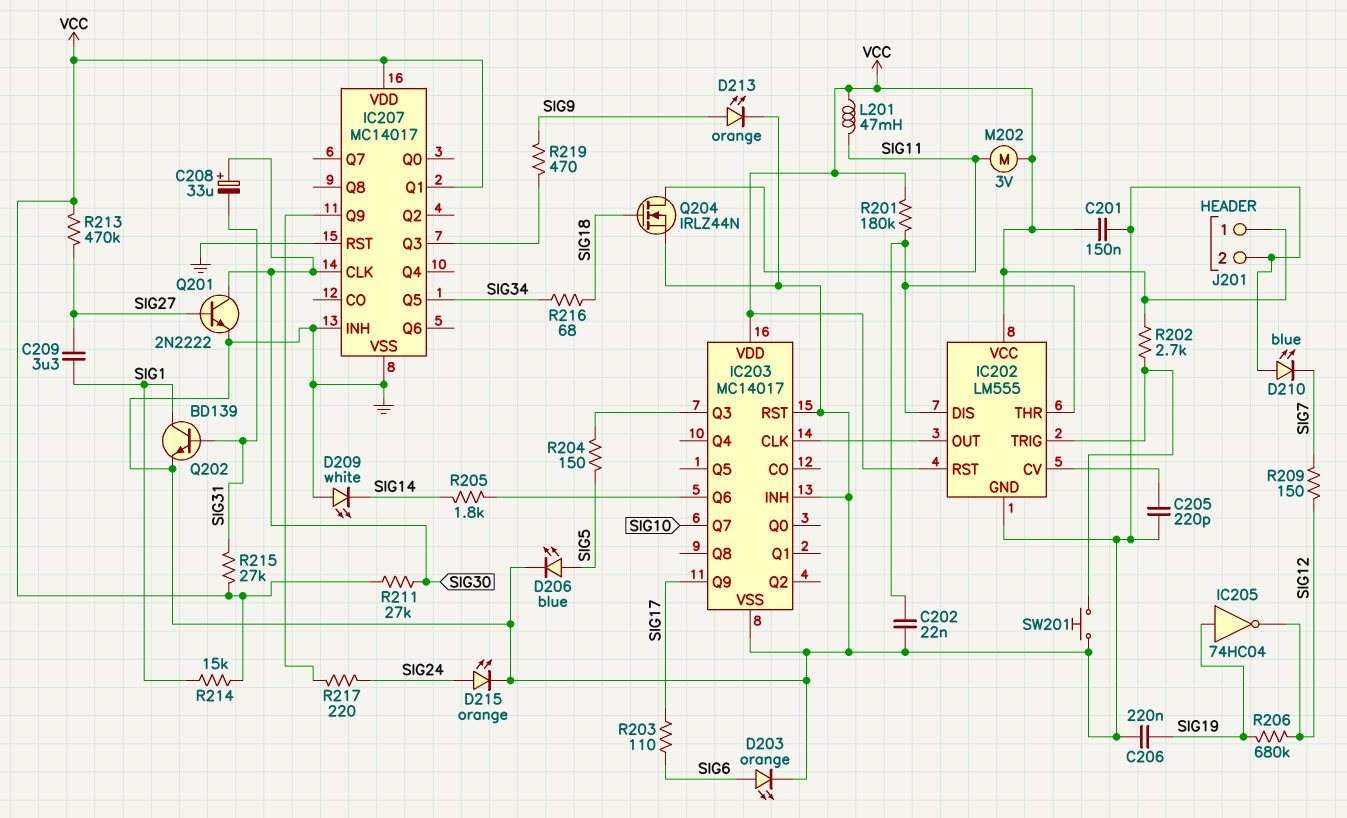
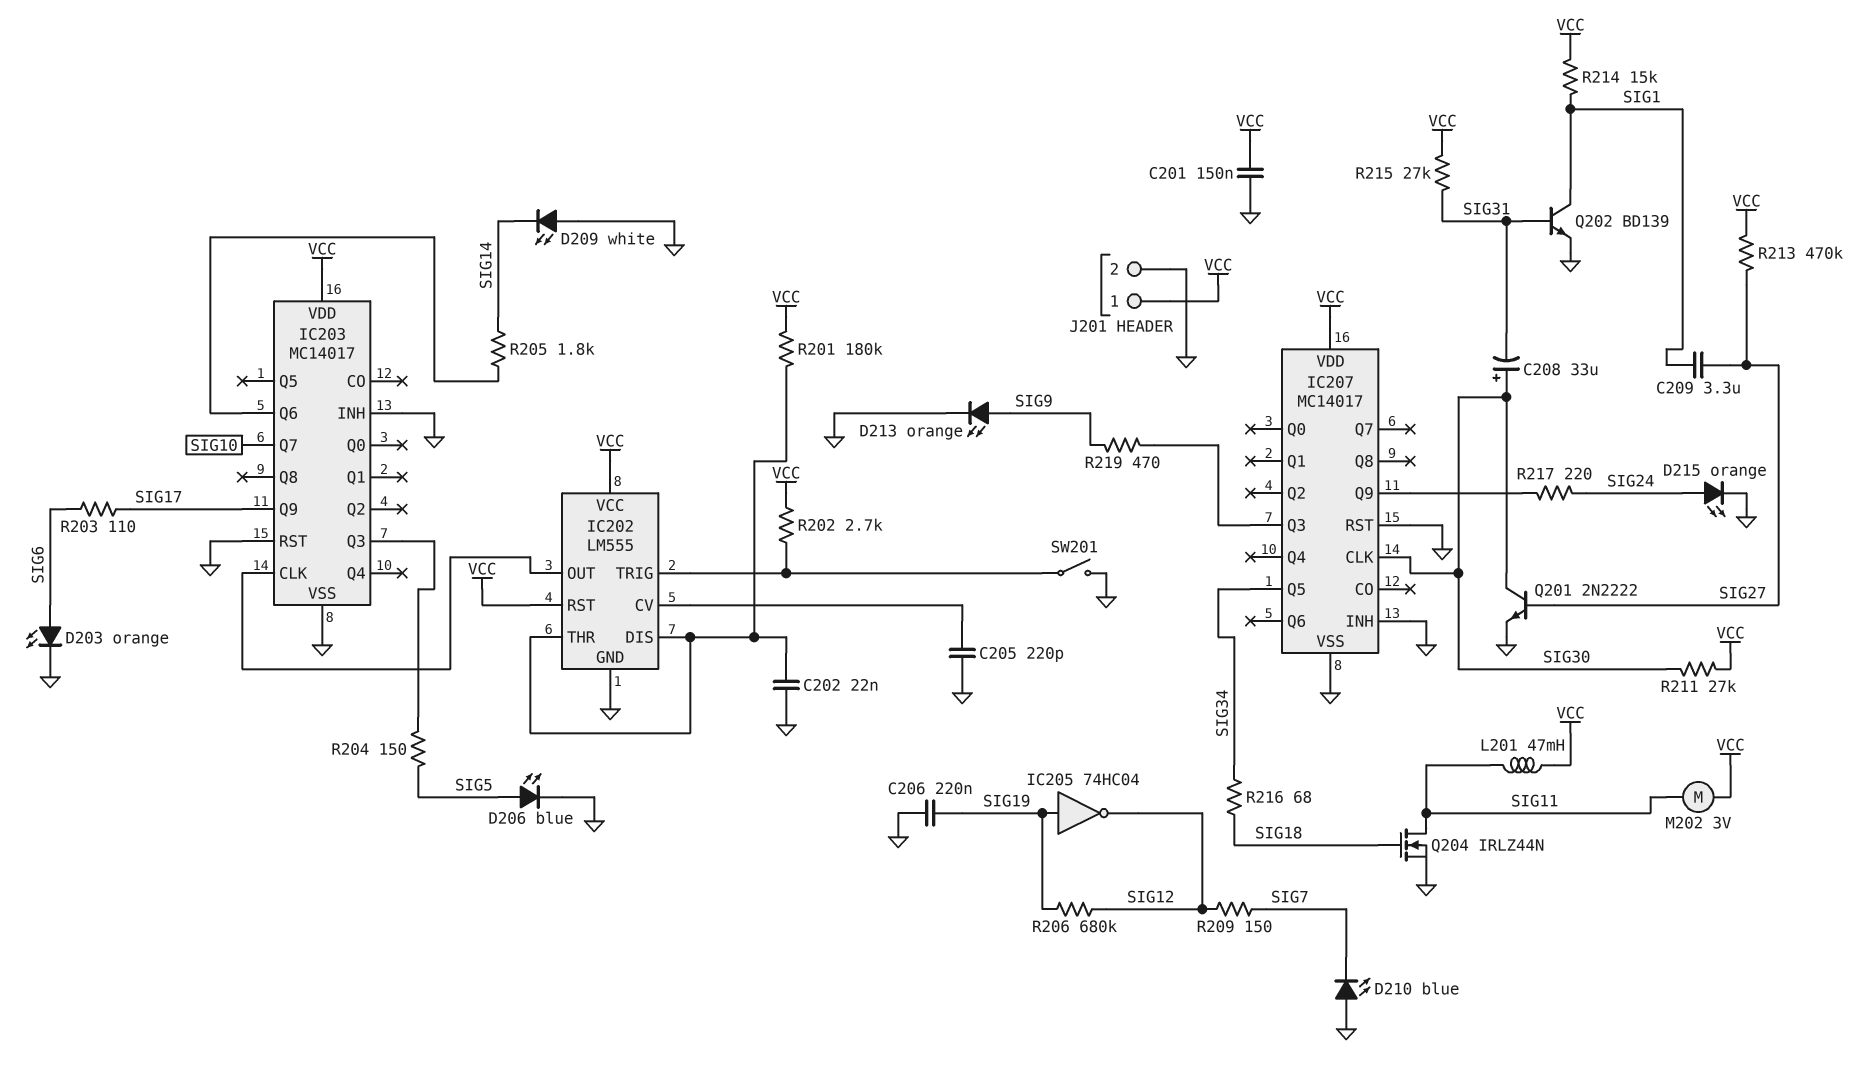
IC207 pin Q1: VCC -> none
SW201: button (GND, IC202/TRIG) -> switch (GND, IC202/TRIG)

